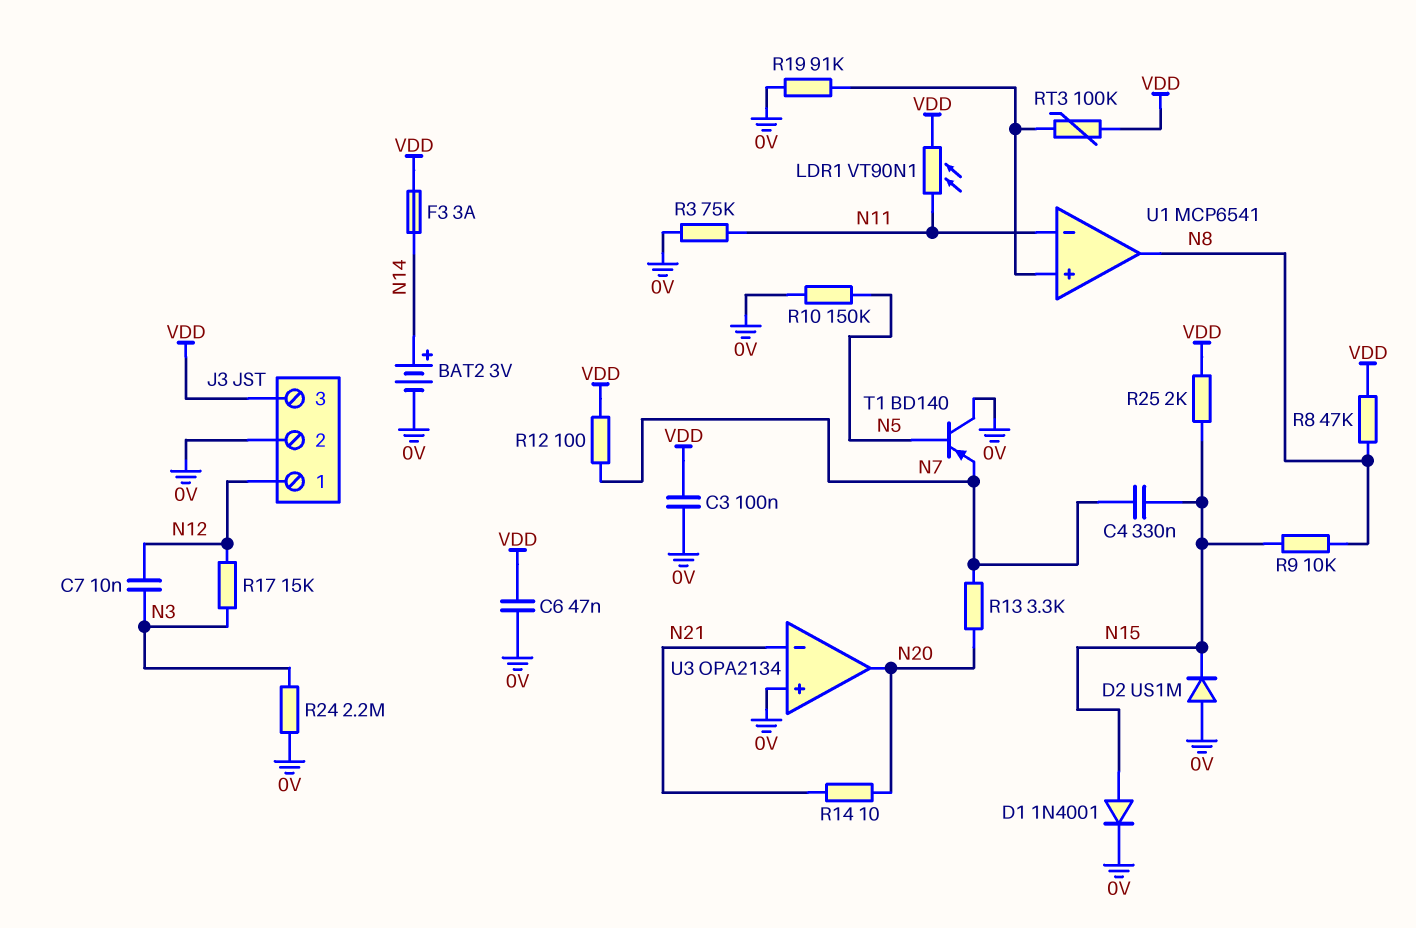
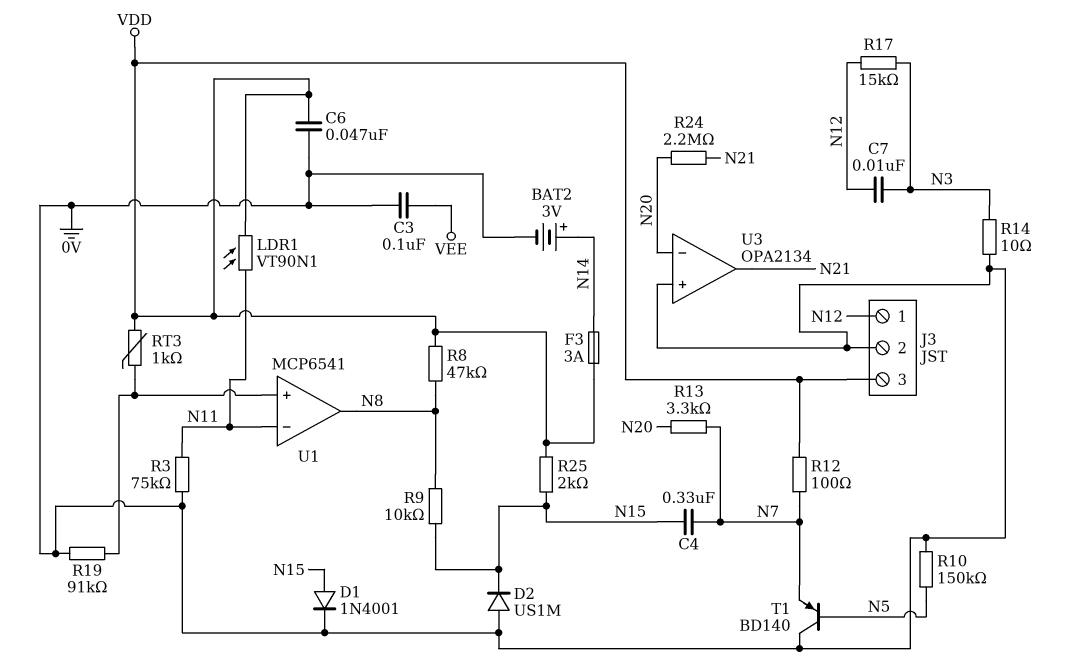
C3: 100nF (0V, VDD) -> 100nF (0V, VEE)
R14: 10 (N20, N21) -> 10 (0V, N3)
R24: 2.2M (0V, N3) -> 2.2M (N20, N21)
RT3: 100k (U1/in+, VDD) -> 1k (U1/in+, VDD)
U3 pin in-: N21 -> N20
U3 pin out: N20 -> N21

